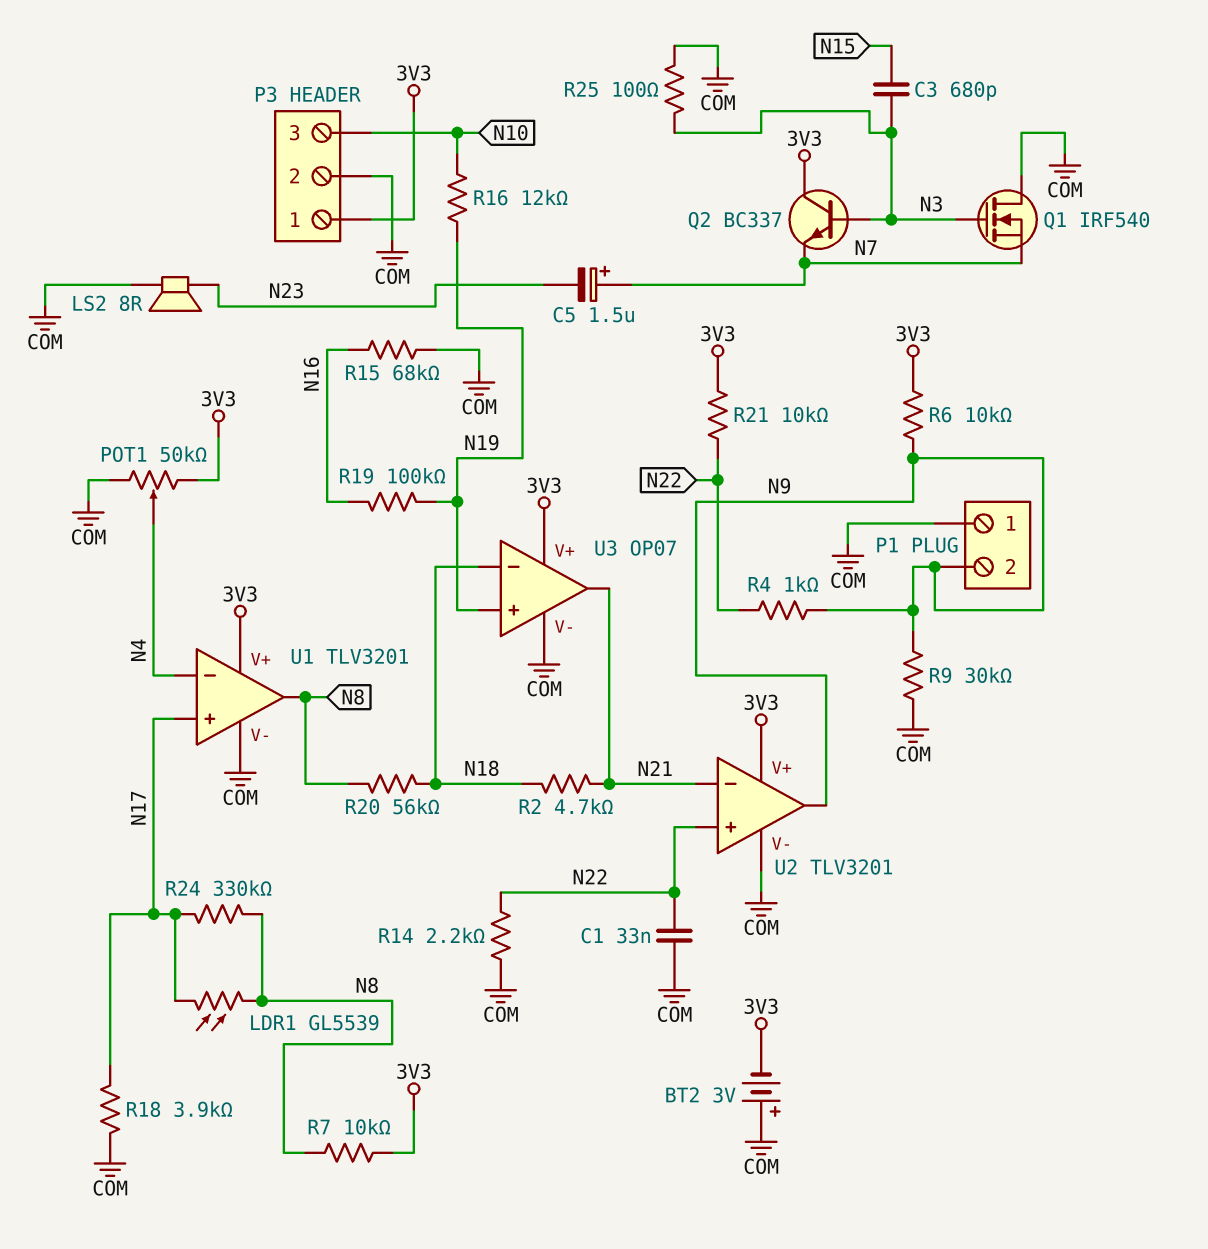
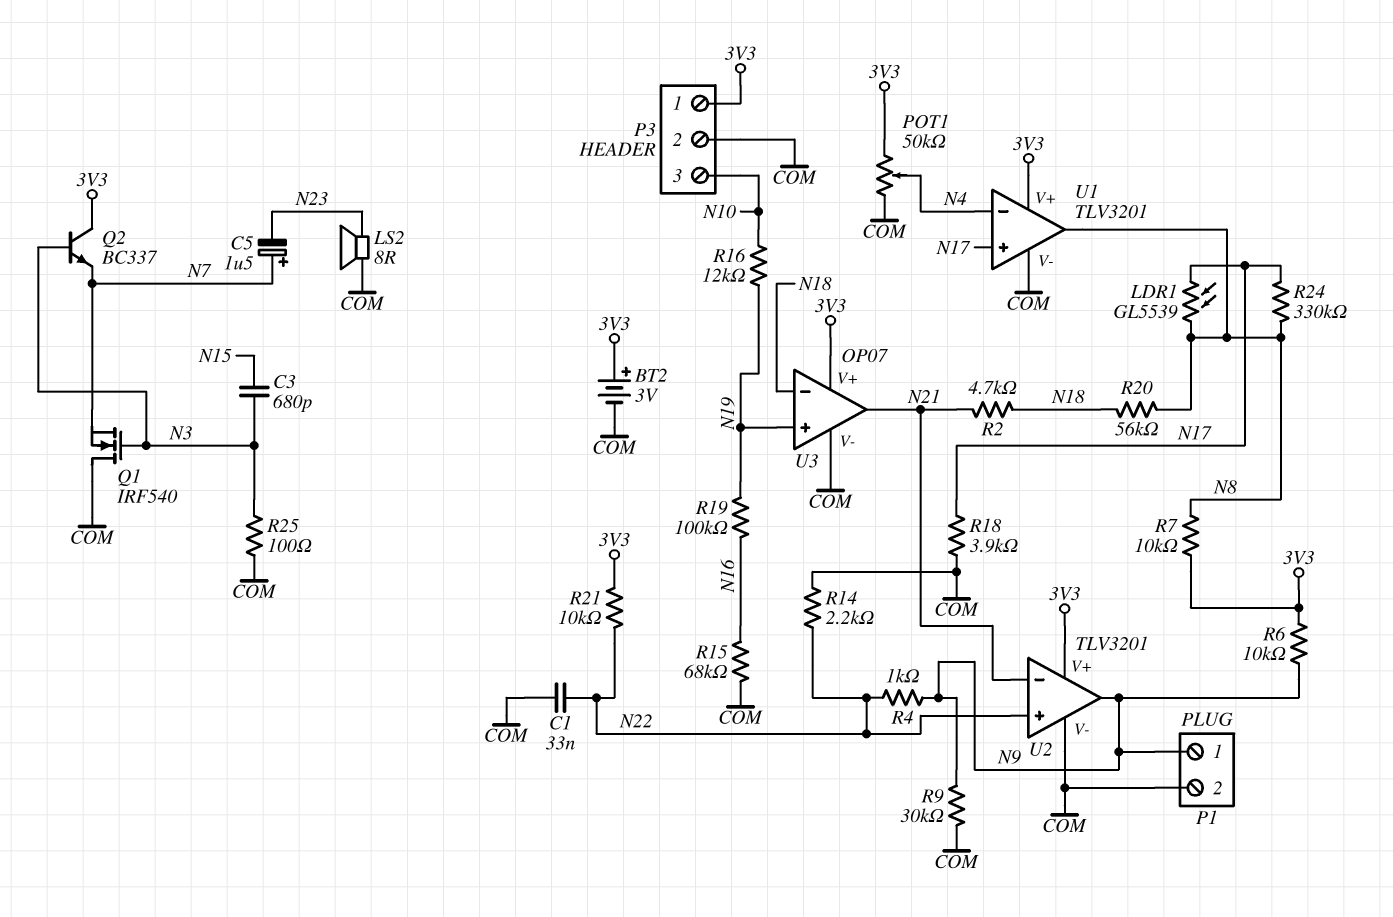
BT2: 3V (plus COM, minus 3V3) -> 3V (plus 3V3, minus COM)
P1 pin 1: COM -> N9
P1 pin 2: N9 -> COM

